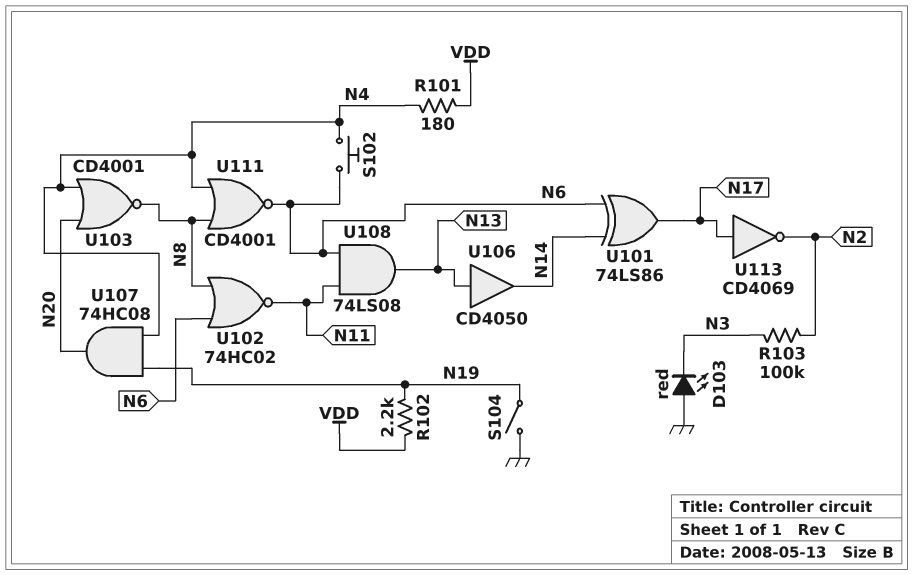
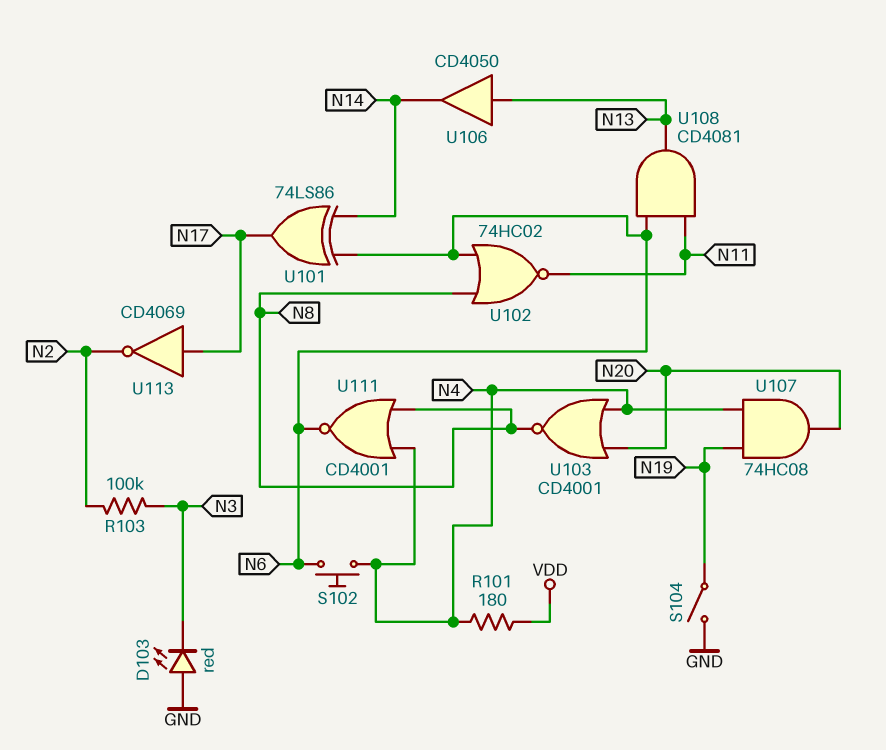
R102: 2.2k (N19, VDD) -> none
U108: AND 74LS08 (in N6, in N11, out N13) -> AND CD4081 (in N6, in N11, out N13)

